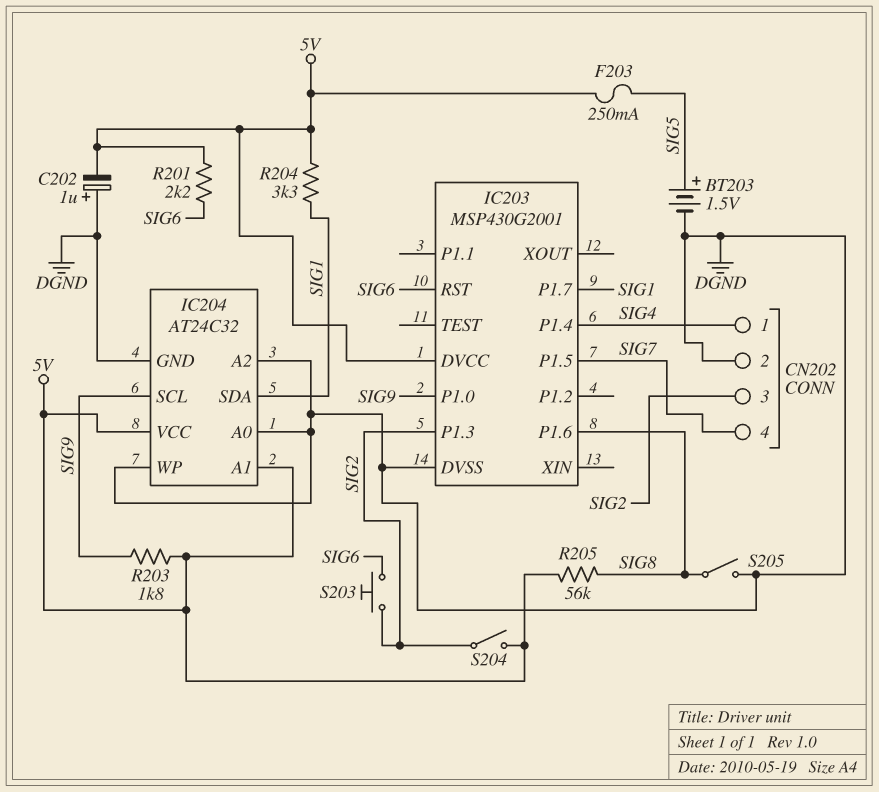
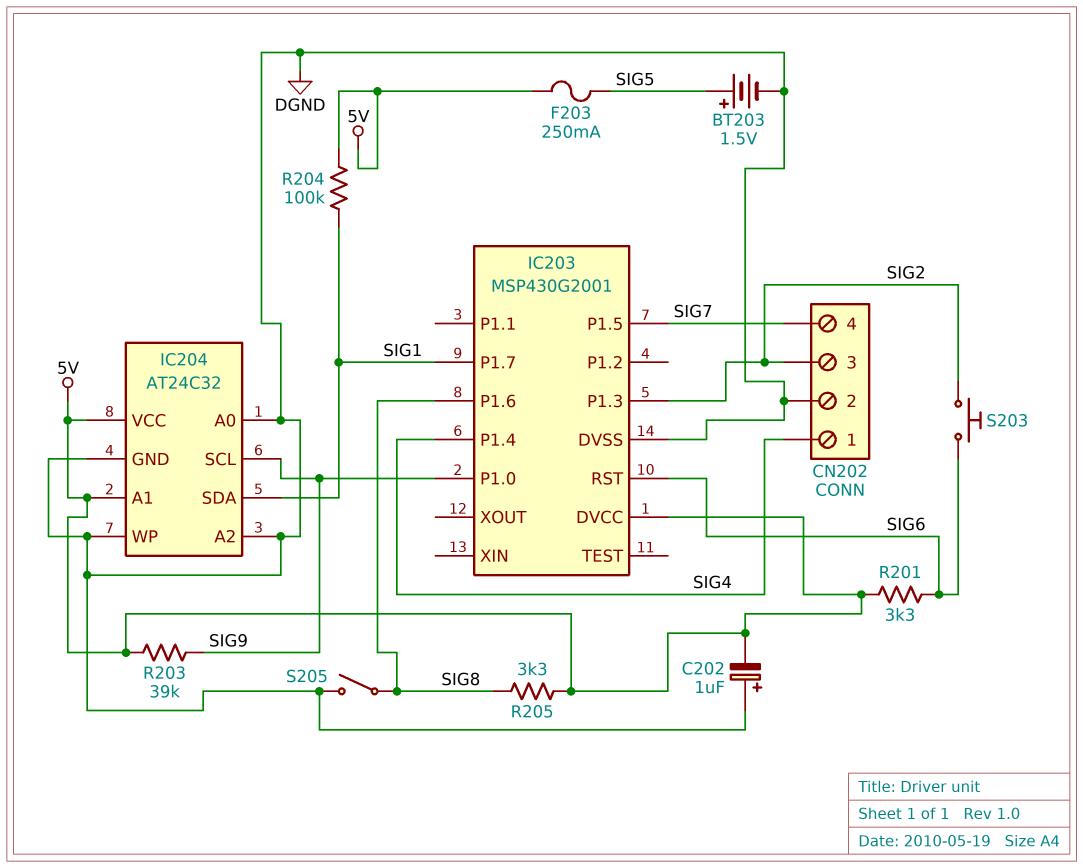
R201: 2.2k (5V, SIG6) -> 3.3k (5V, SIG6)
R203: 1.8k (5V, SIG9) -> 39k (5V, SIG9)
R204: 3.3k (5V, SIG1) -> 100k (5V, SIG1)
R205: 56k (5V, SIG8) -> 3.3k (5V, SIG8)
S204: switch (5V, SIG2) -> none

